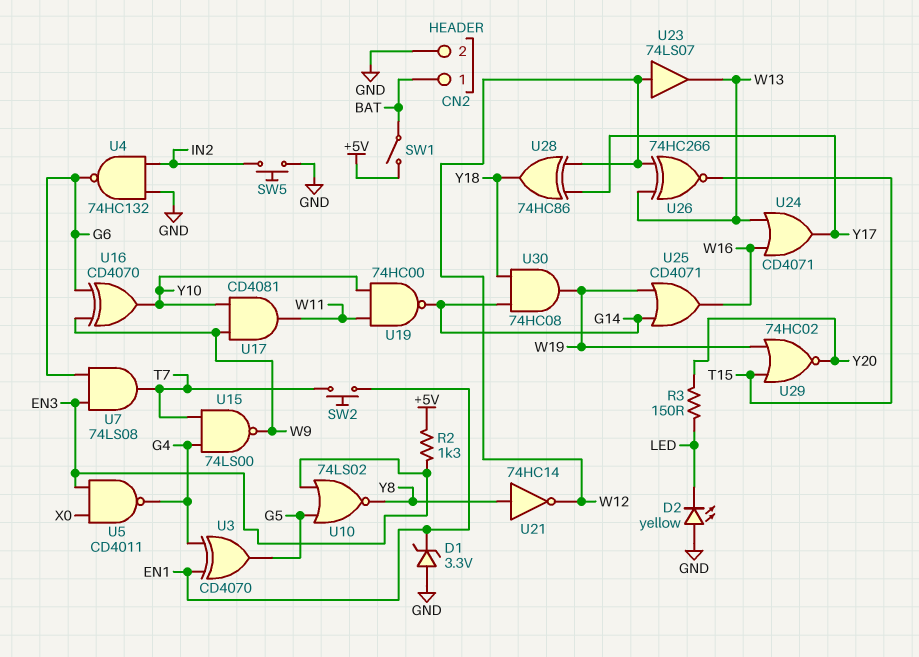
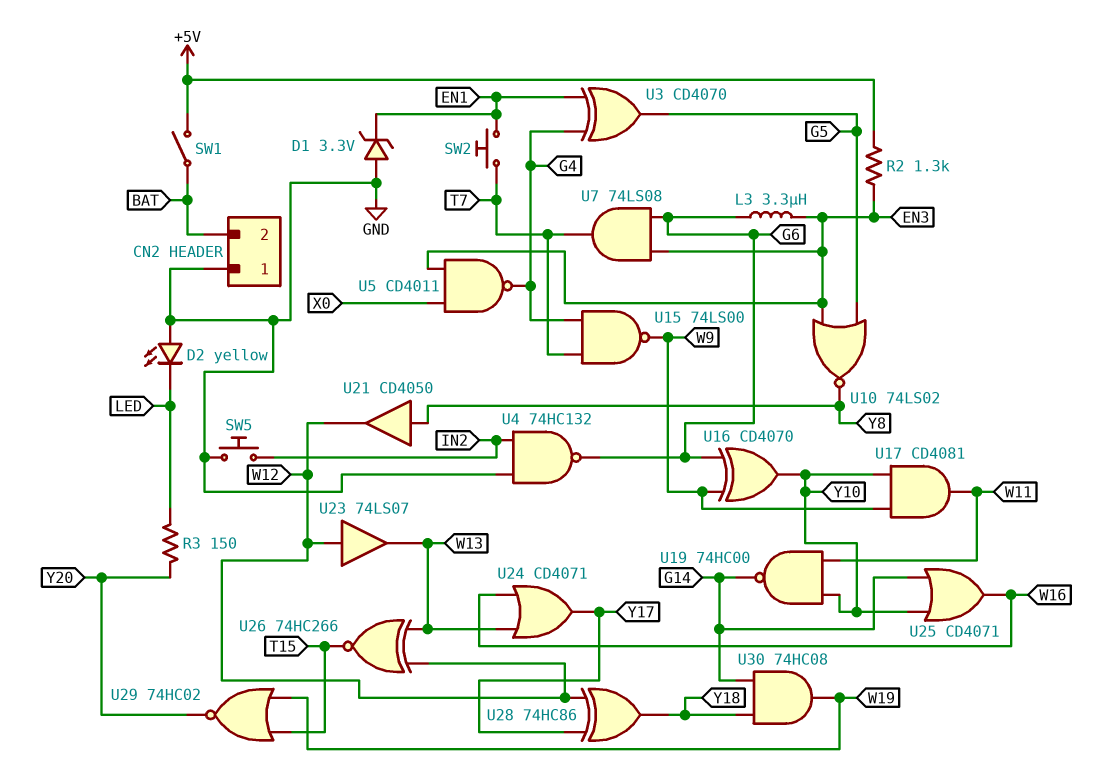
CN2 pin 1: BAT -> GND
CN2 pin 2: GND -> BAT
L3: none -> 3.3uH (EN3, G6)
U21: NOT 74HC14 (in Y8, out W12) -> buffer CD4050 (in Y8, out W12)
U25: OR CD4071 (in G14, in W19, out W16) -> OR CD4071 (in G14, in Y10, out W16)

